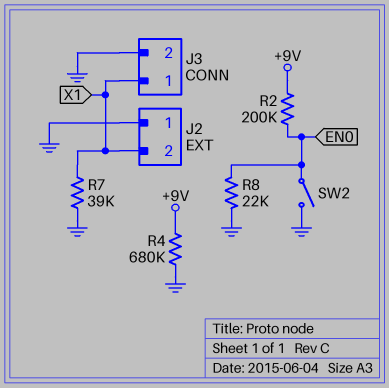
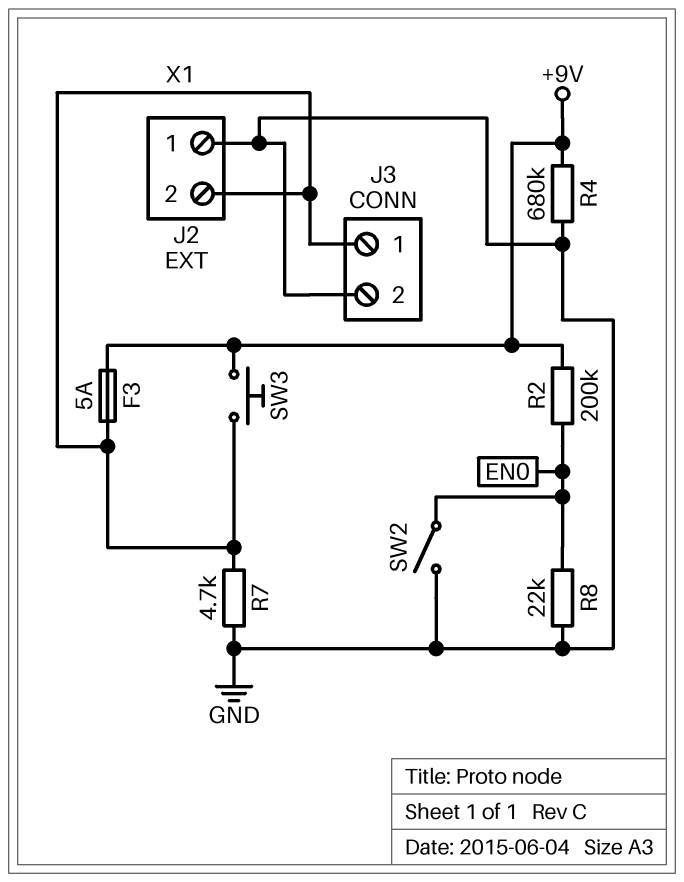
F3: none -> 5A (+9V, X1)
R7: 39k (GND, X1) -> 4.7k (GND, X1)
SW3: none -> button (+9V, X1)

